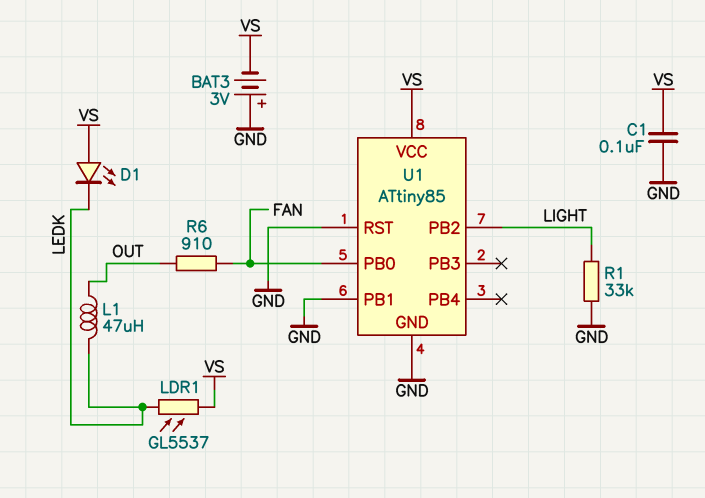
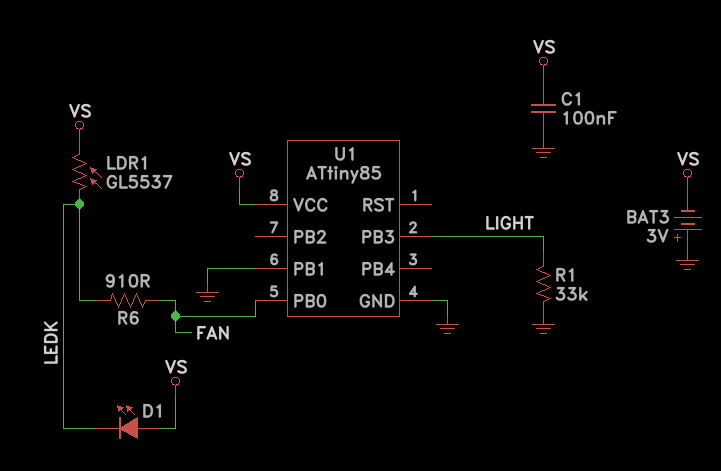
L1: 47uH (LEDK, OUT) -> none
R6: 910 (FAN, OUT) -> 910 (FAN, LEDK)
U1 pin PB2: LIGHT -> none
U1 pin PB3: none -> LIGHT
U1 pin RST: GND -> none

